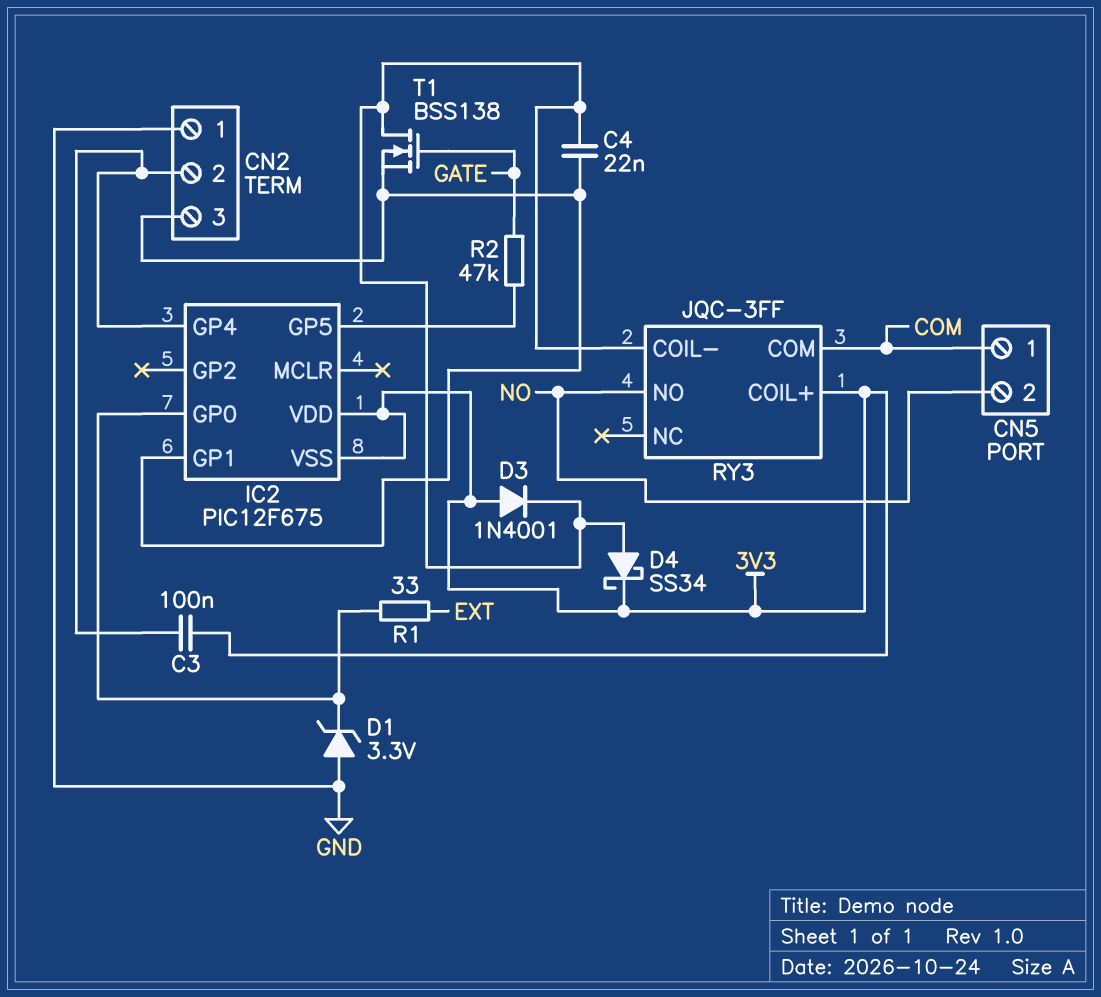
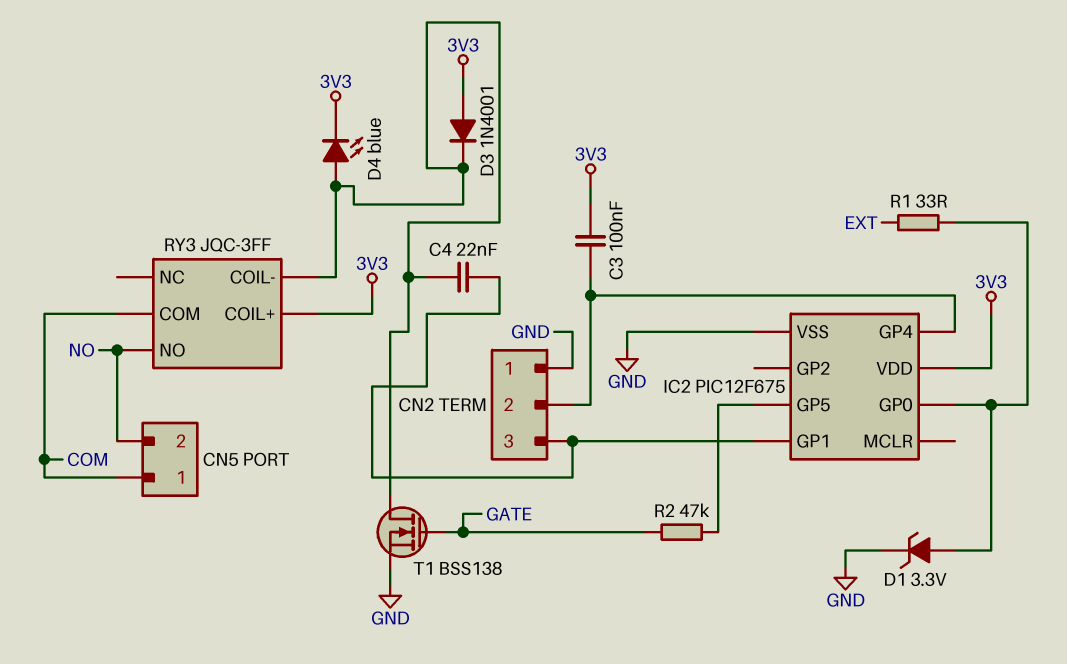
D1: zener 3.3V (A GND, K IC2/GP0) -> zener 3.3V (A IC2/GP0, K GND)
D4: schottky SS34 (A RY3/COIL-, K 3V3) -> LED blue (A RY3/COIL-, K 3V3)
IC2 pin VSS: 3V3 -> GND
T1: NMOS BSS138 (G GATE, D RY3/COIL-, S CN2/3) -> NMOS BSS138 (G GATE, D RY3/COIL-, S GND)

